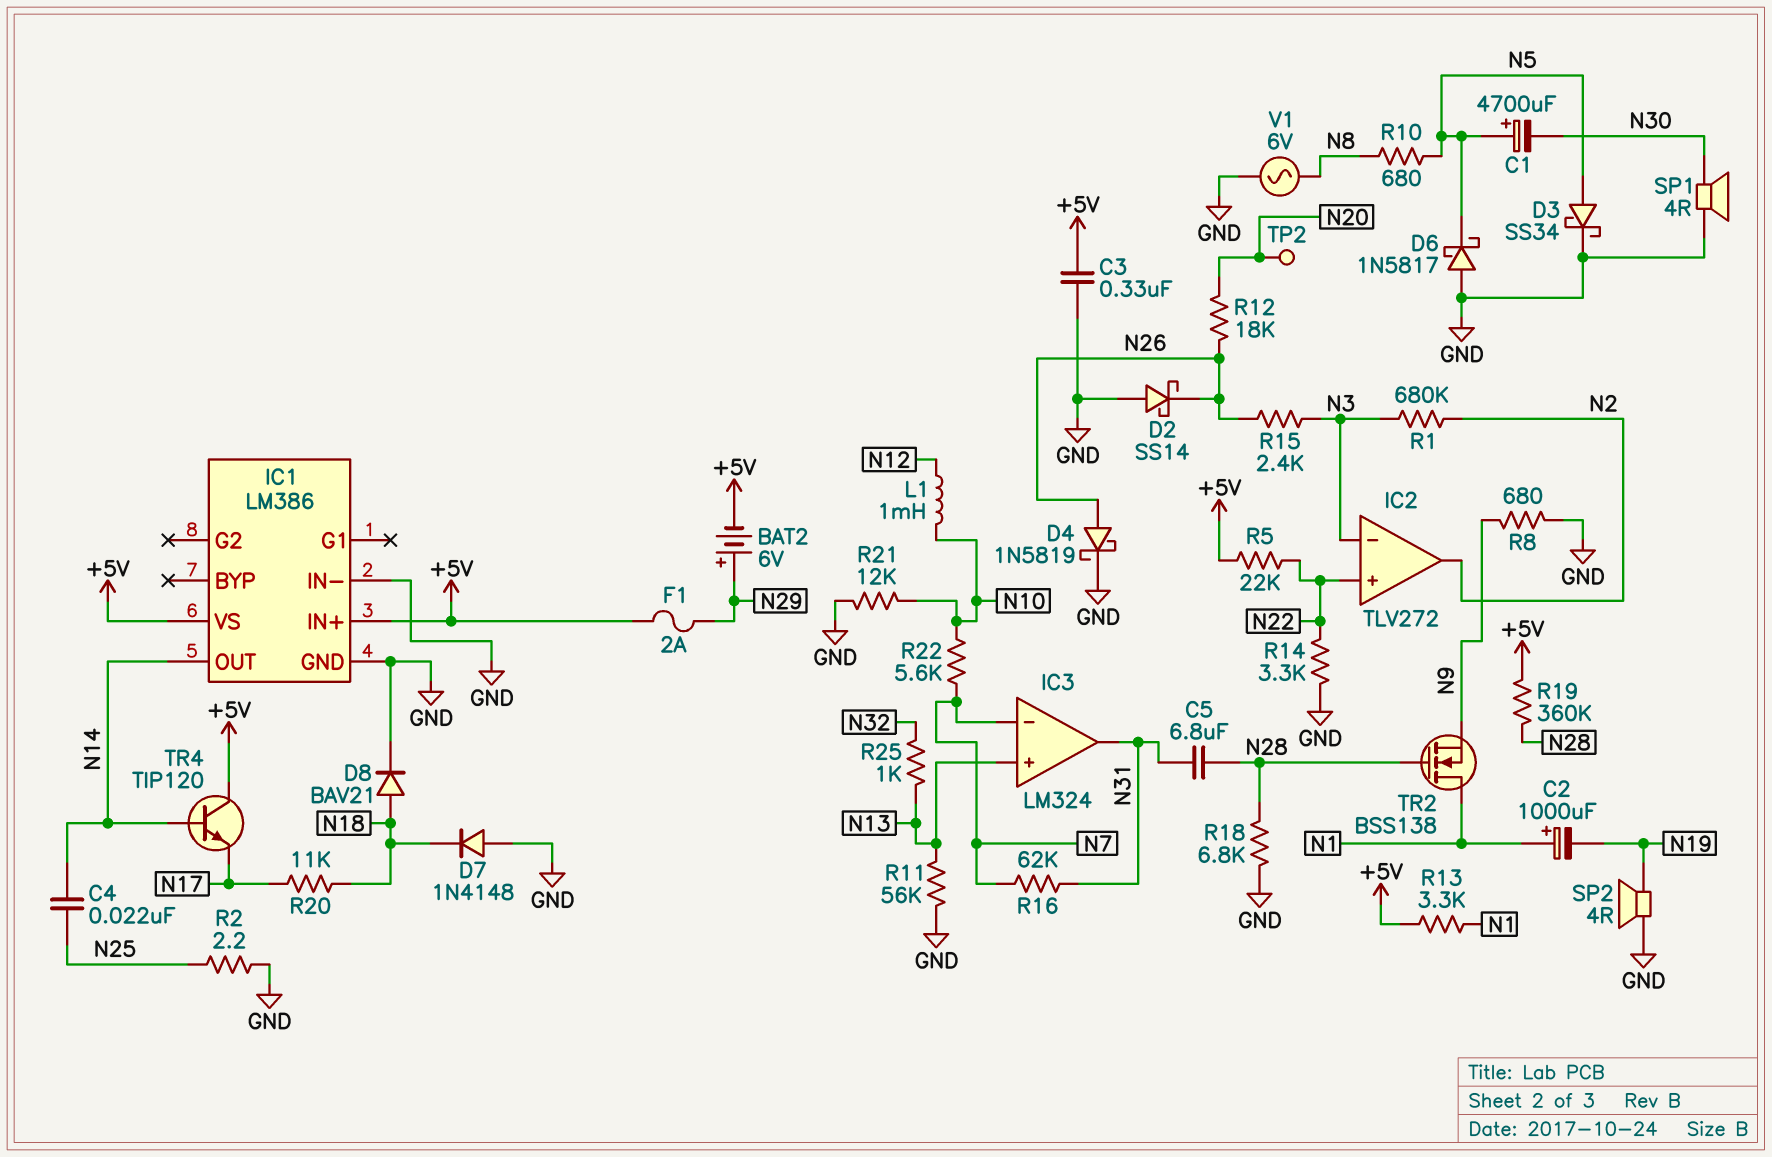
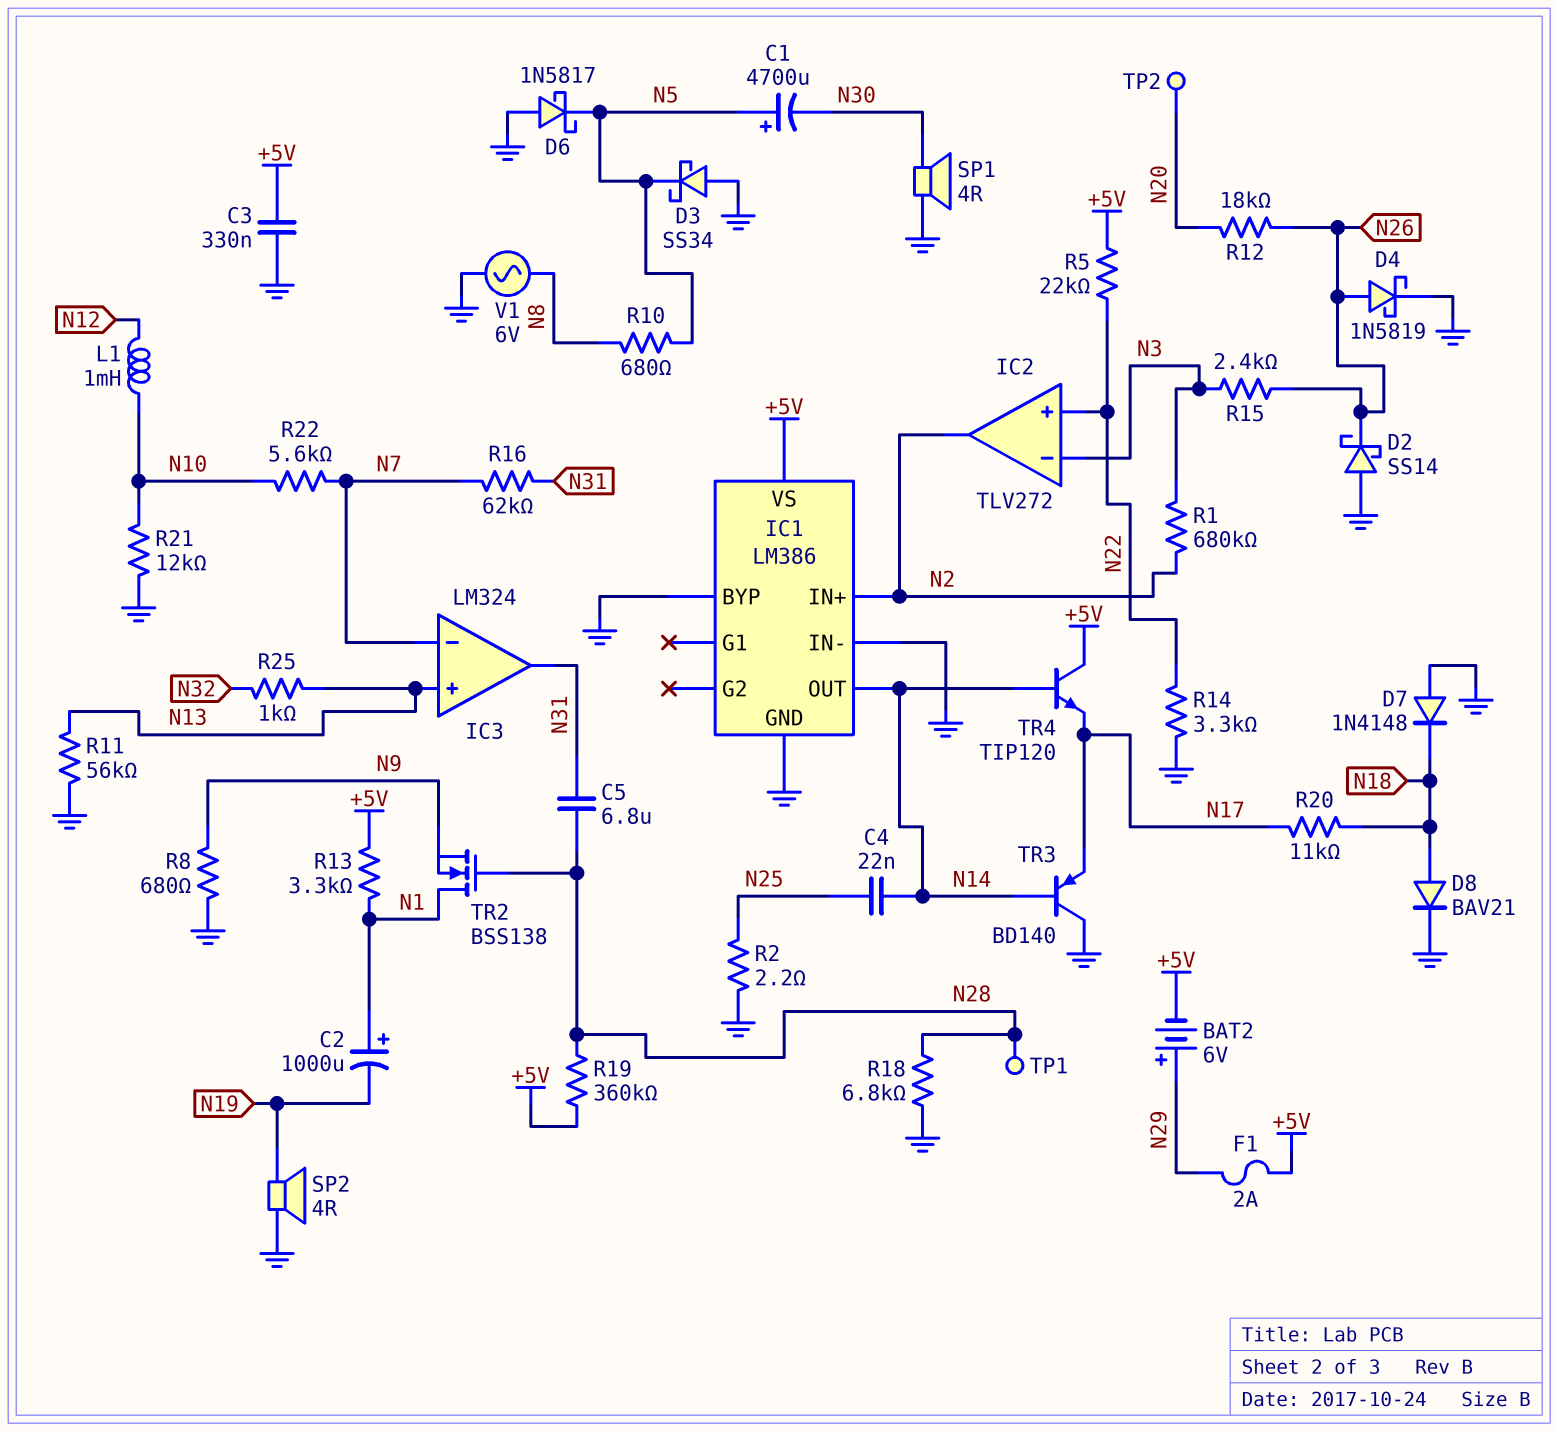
D3: schottky SS34 (A N5, K GND) -> schottky SS34 (A GND, K N5)
IC1 pin BYP: none -> GND
IC1 pin IN+: +5V -> N2
TP1: none -> test point (N28)
TR3: none -> PNP BD140 (B N14, C GND, E N17)

